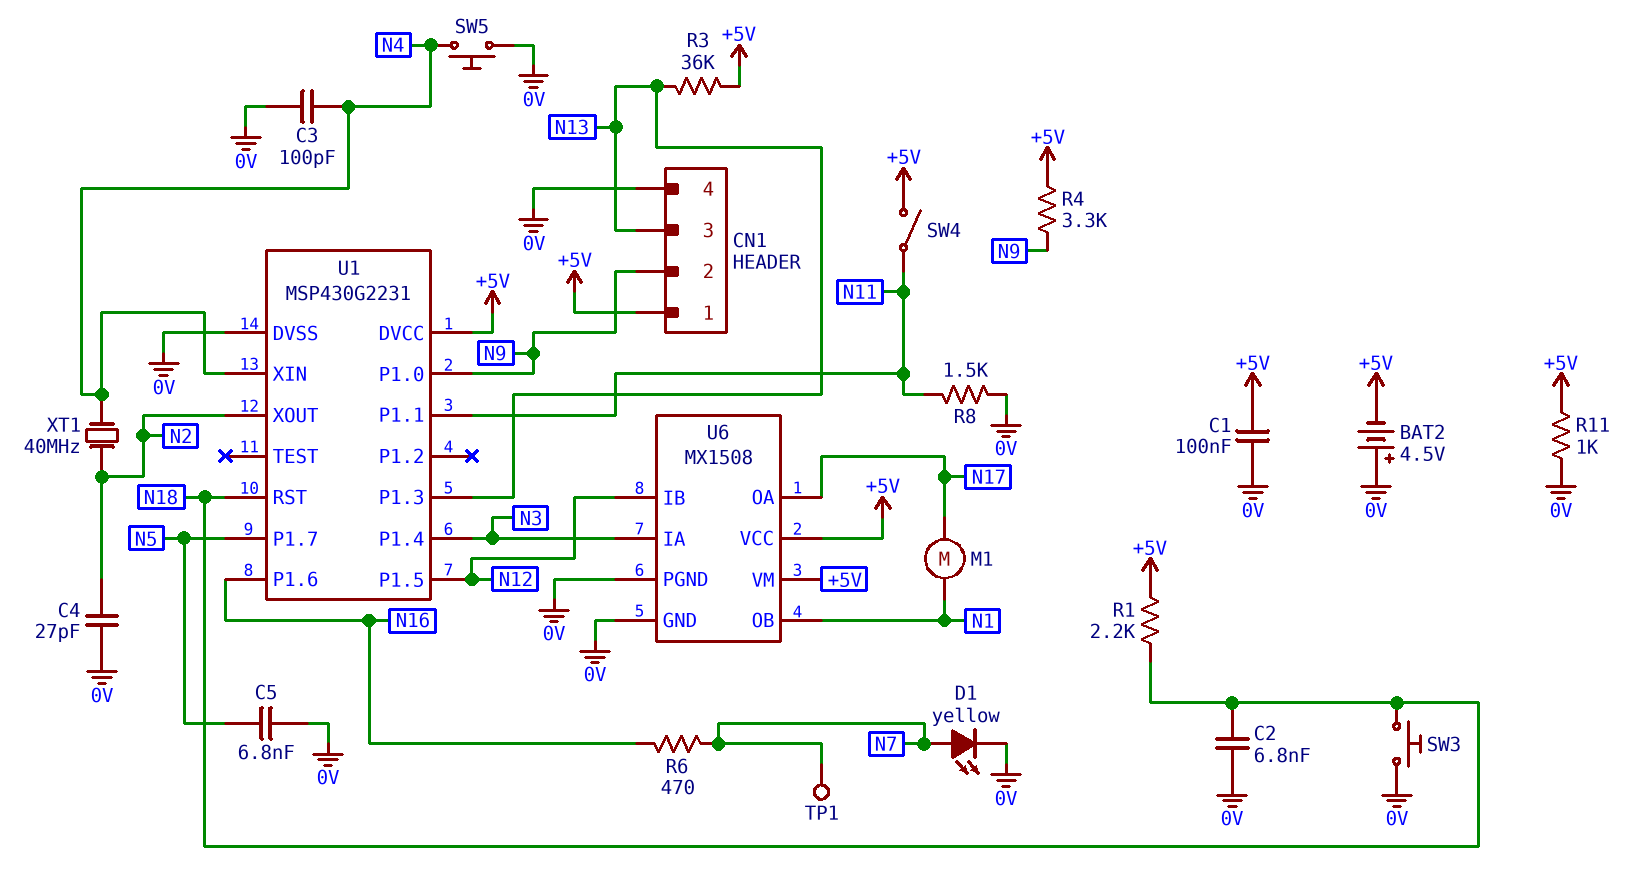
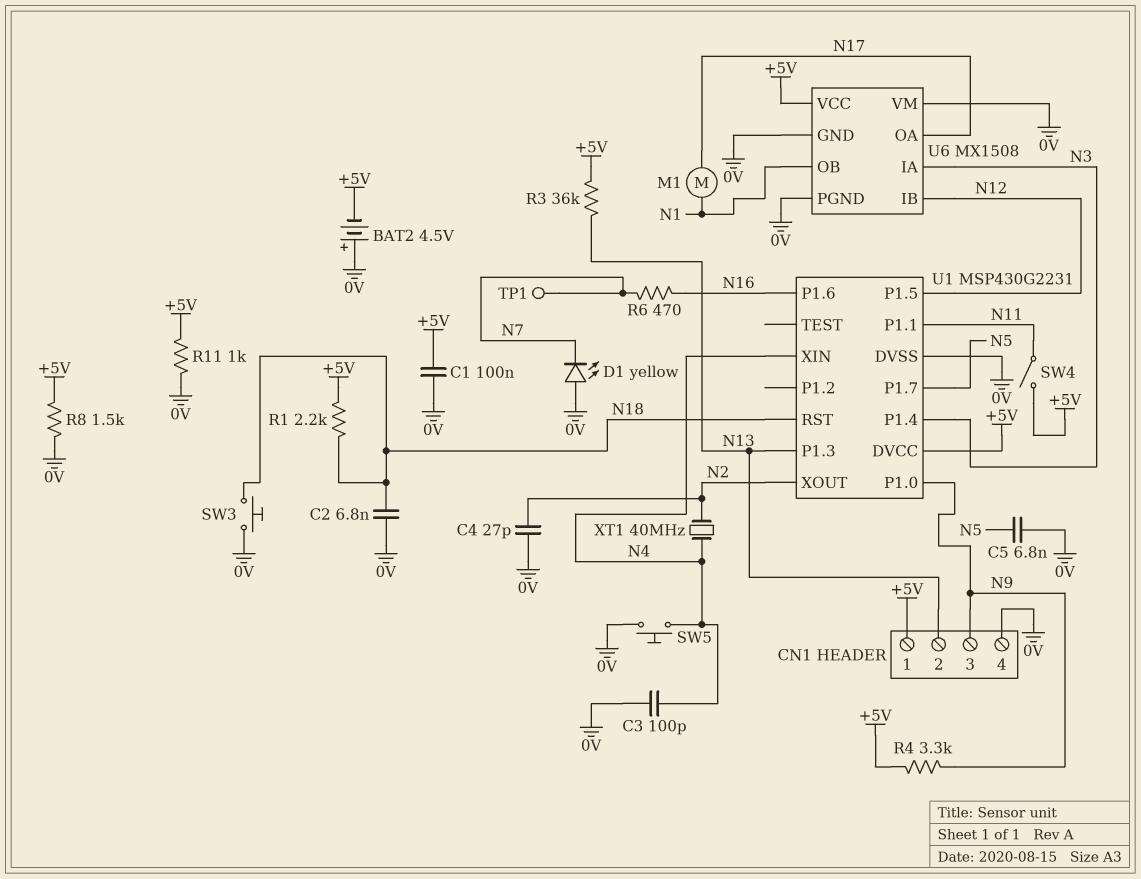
CN1 pin 2: N9 -> N13
CN1 pin 3: N13 -> N9
D1: LED yellow (A N7, K 0V) -> LED yellow (A 0V, K N7)
R8: 1.5k (0V, N11) -> 1.5k (+5V, 0V)
U6 pin VM: +5V -> 0V

